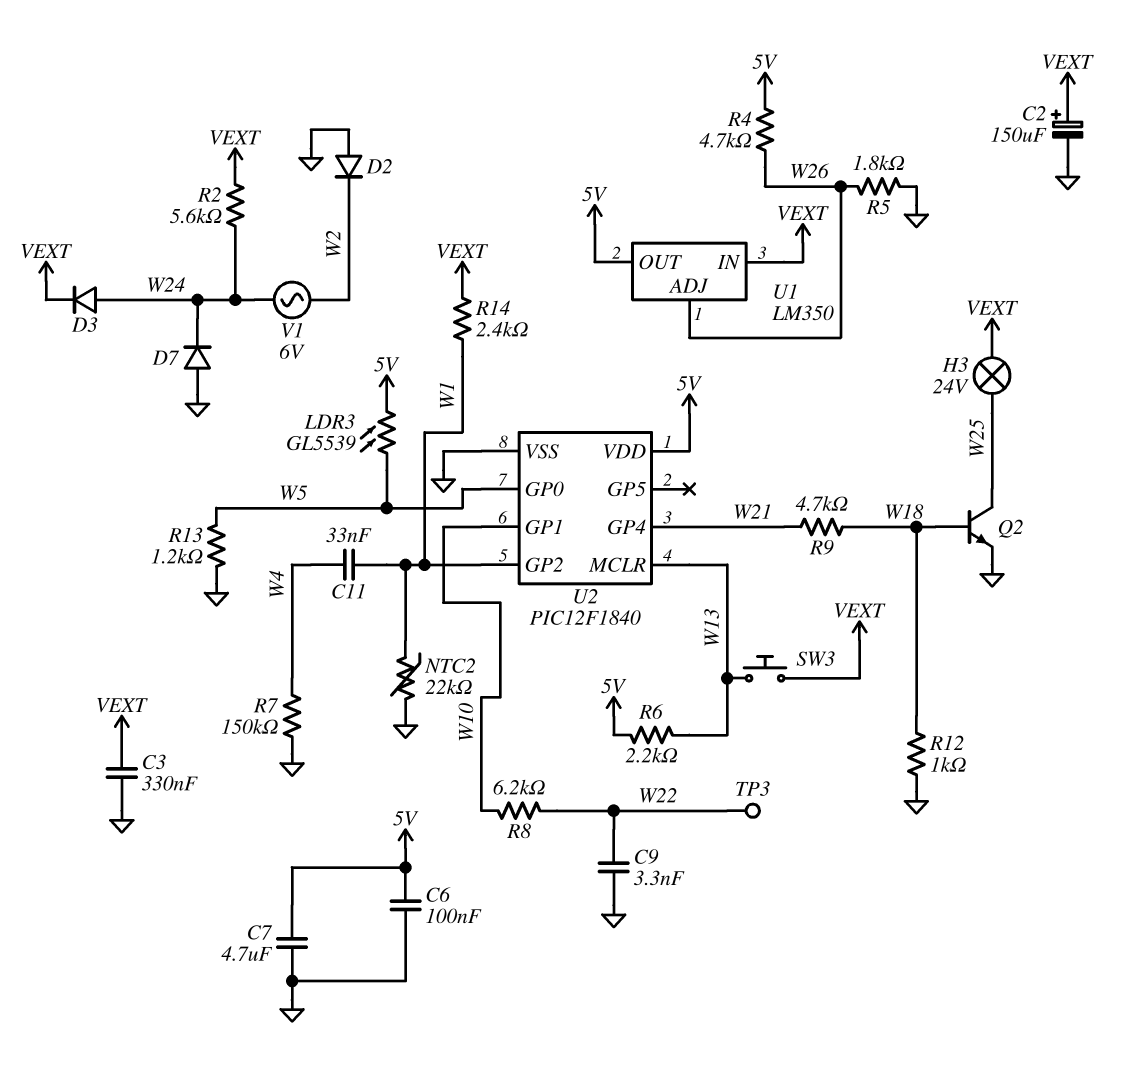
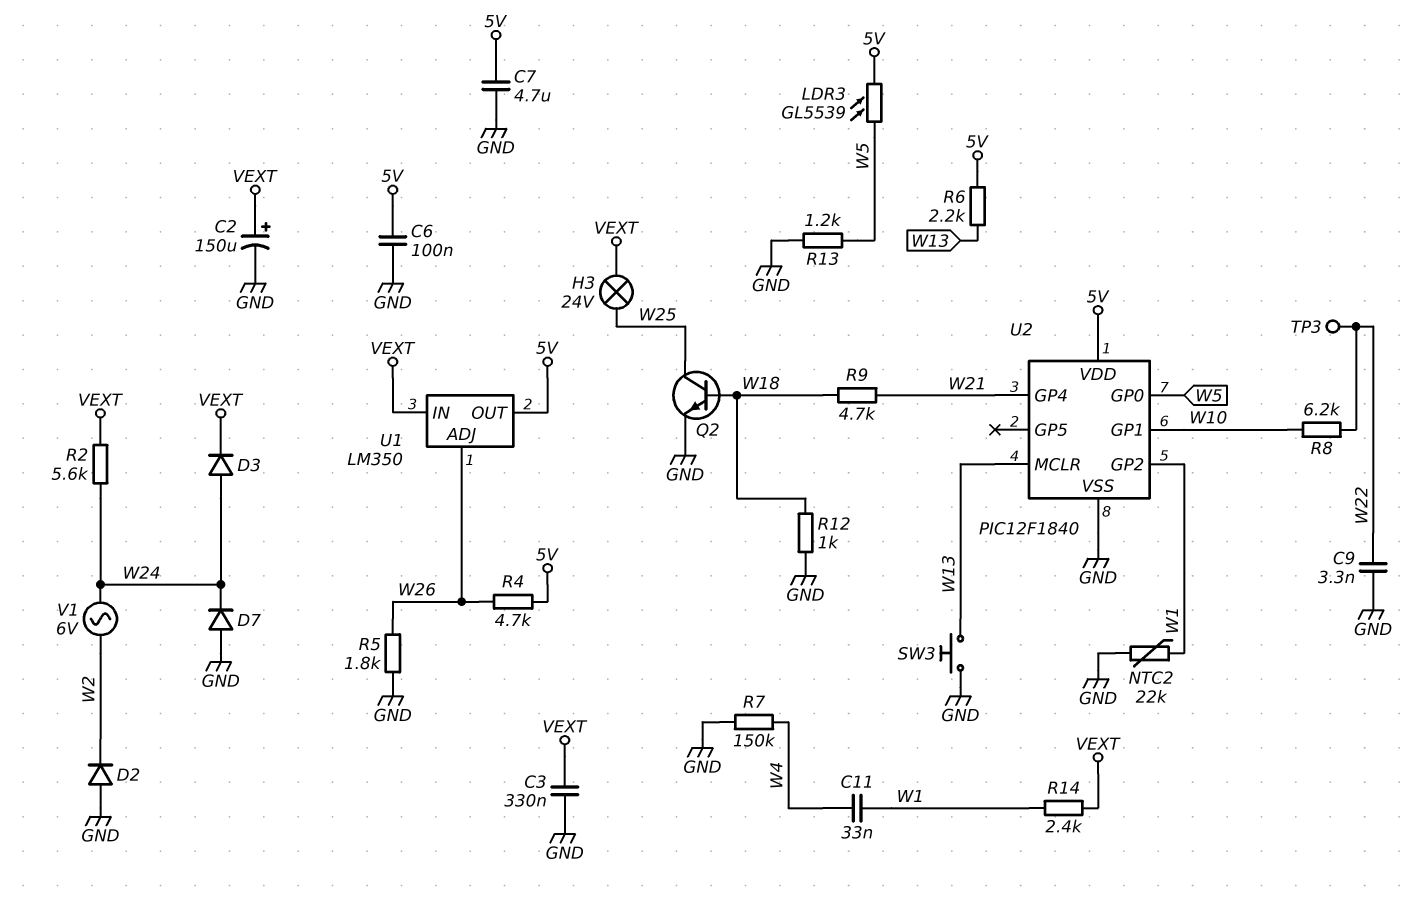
SW3: button (VEXT, W13) -> button (GND, W13)

